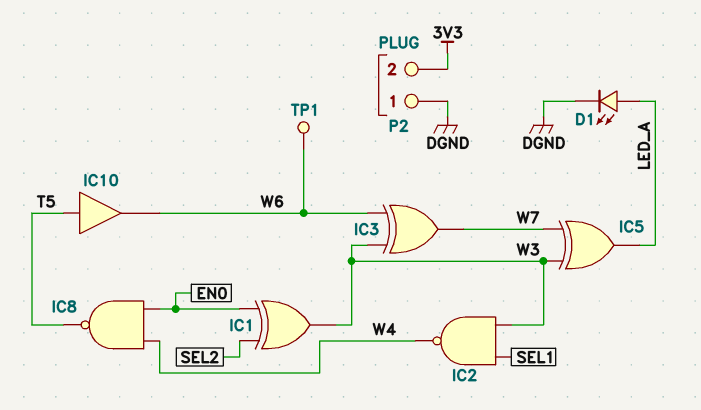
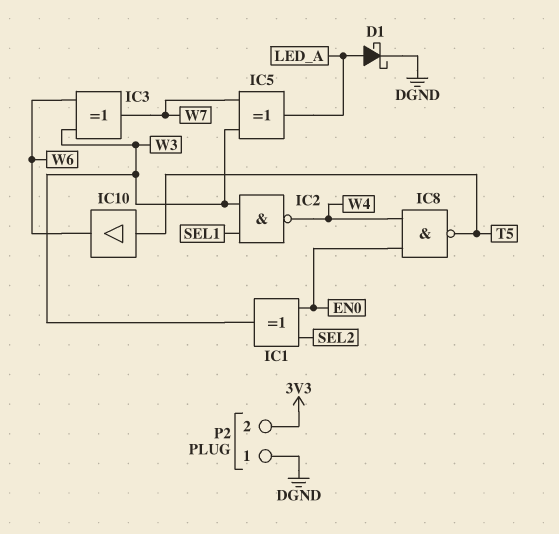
D1: LED (A LED_A, K DGND) -> schottky (A LED_A, K DGND)
TP1: test point (W6) -> none

